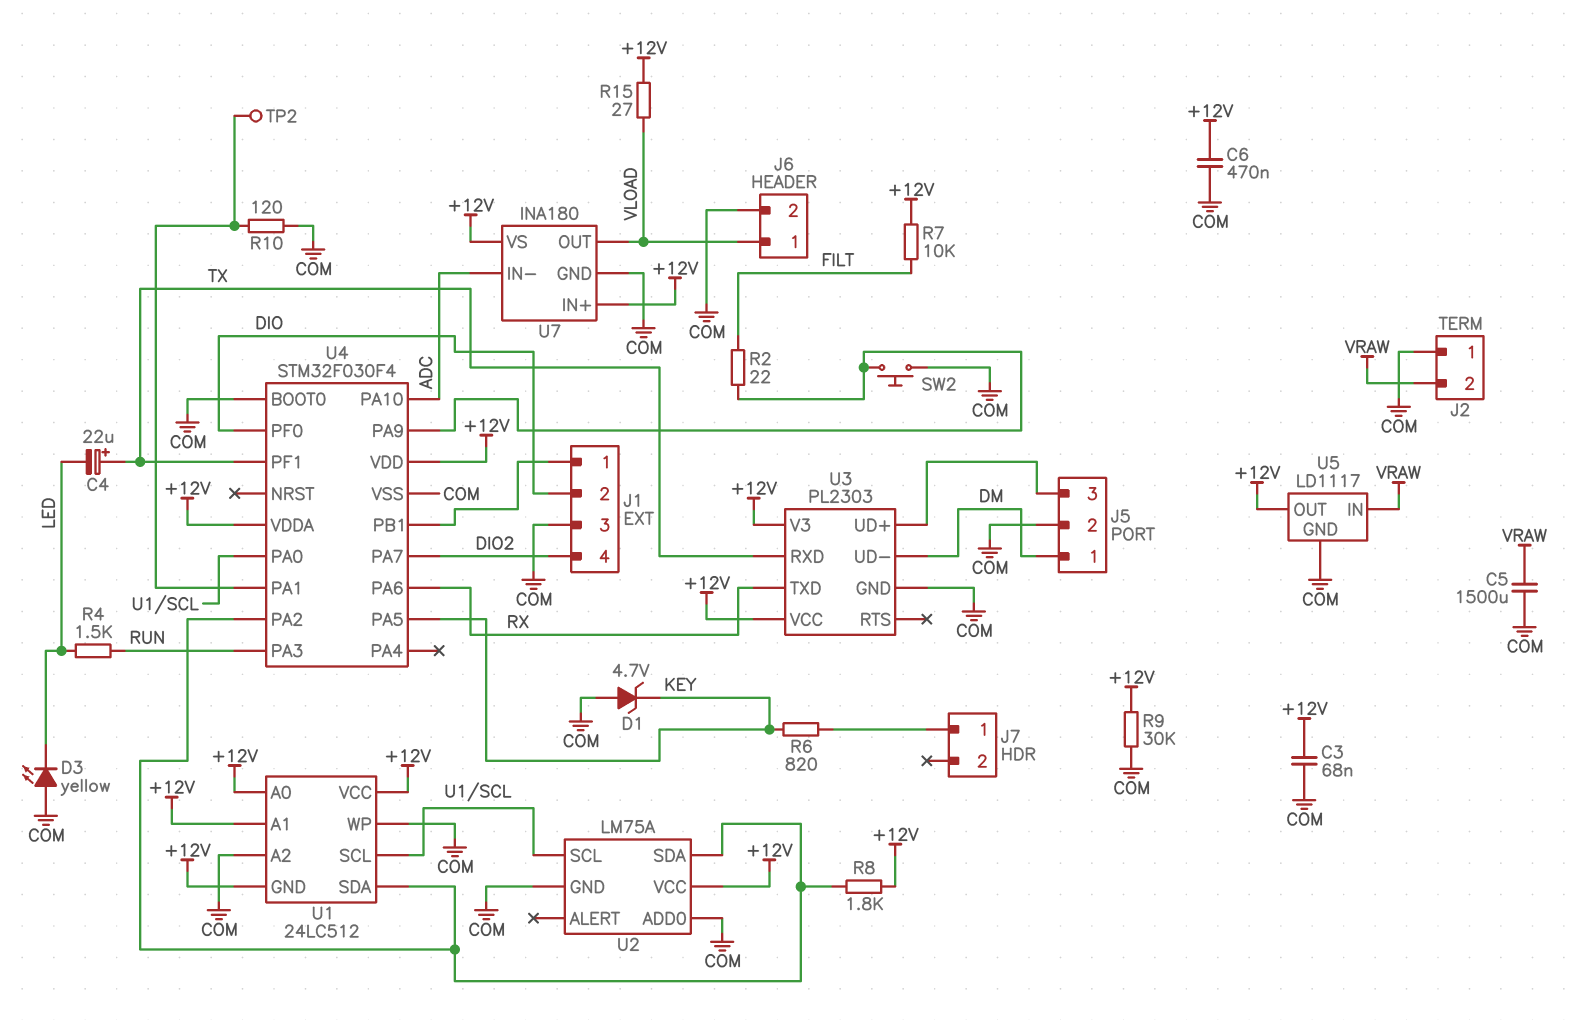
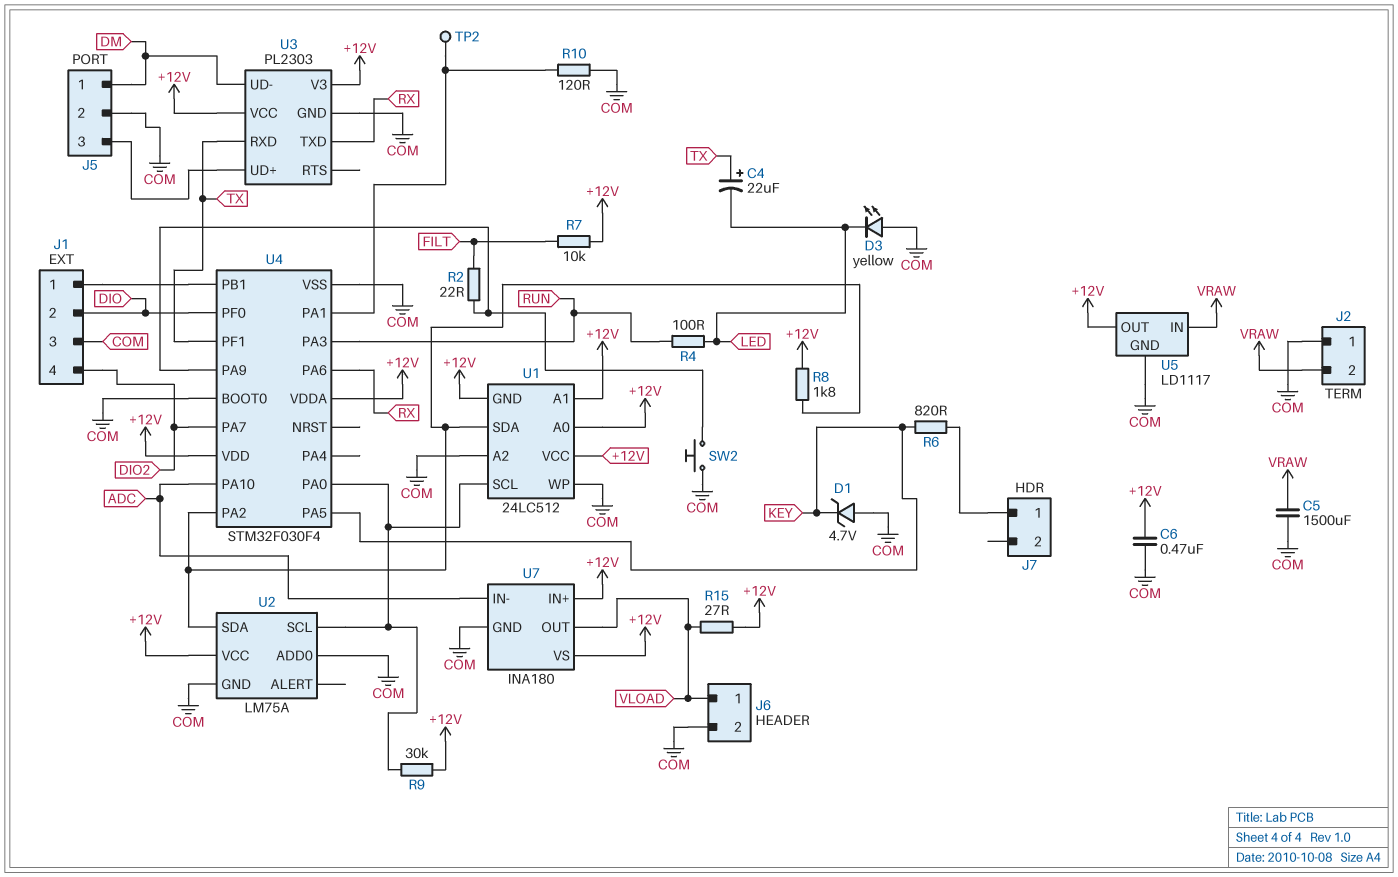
C3: 68nF (+12V, COM) -> none
R4: 1.5k (LED, RUN) -> 100 (LED, RUN)
R9: 30k (+12V, COM) -> 30k (+12V, U1/SCL)

